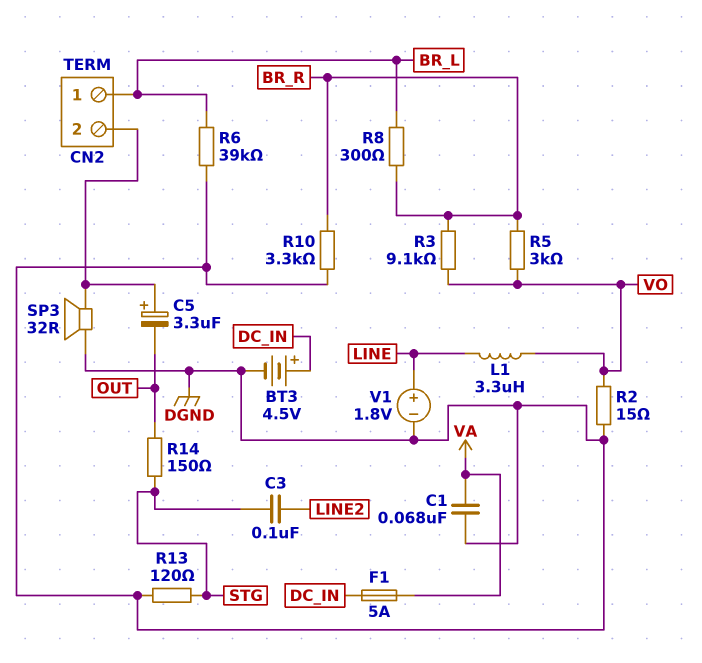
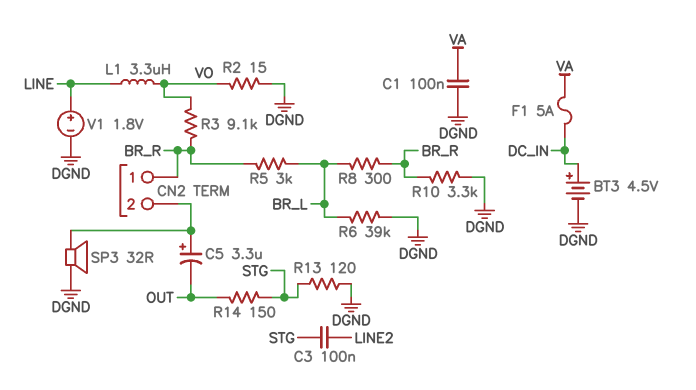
C1: 68nF (DGND, VA) -> 100nF (DGND, VA)
CN2 pin 1: BR_L -> BR_R
R5: 3k (BR_R, VO) -> 3k (BR_L, BR_R)

